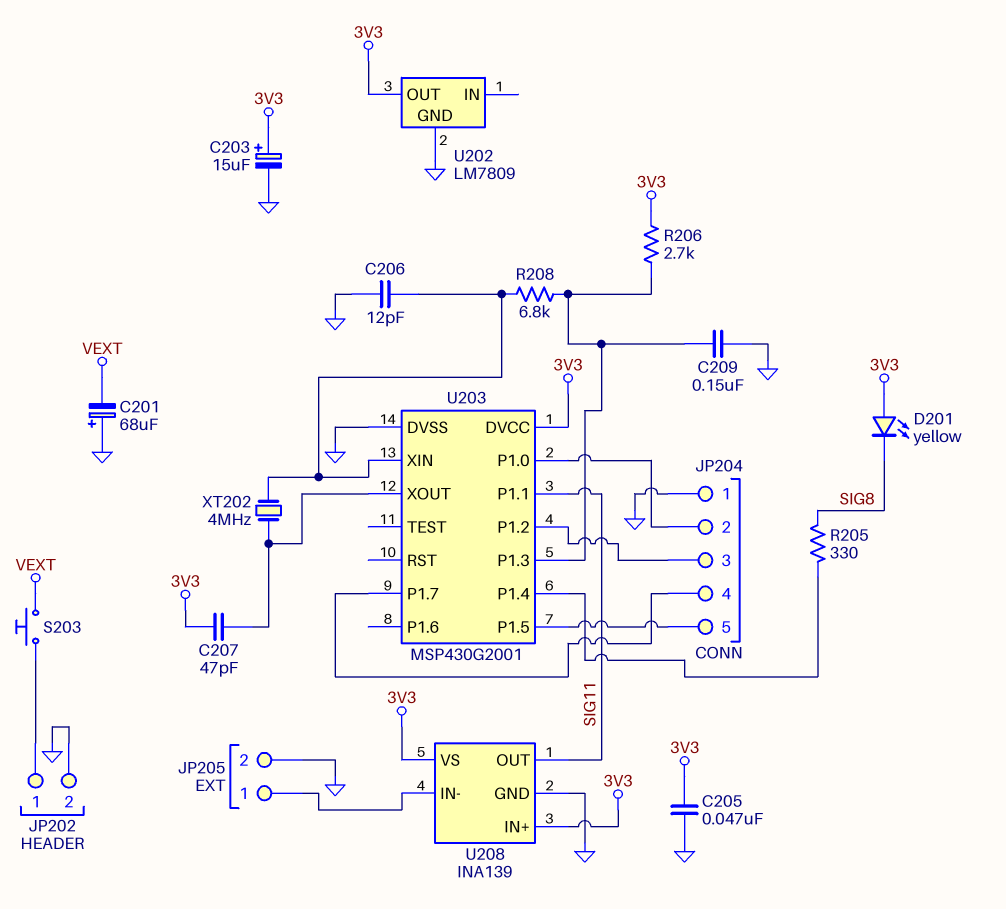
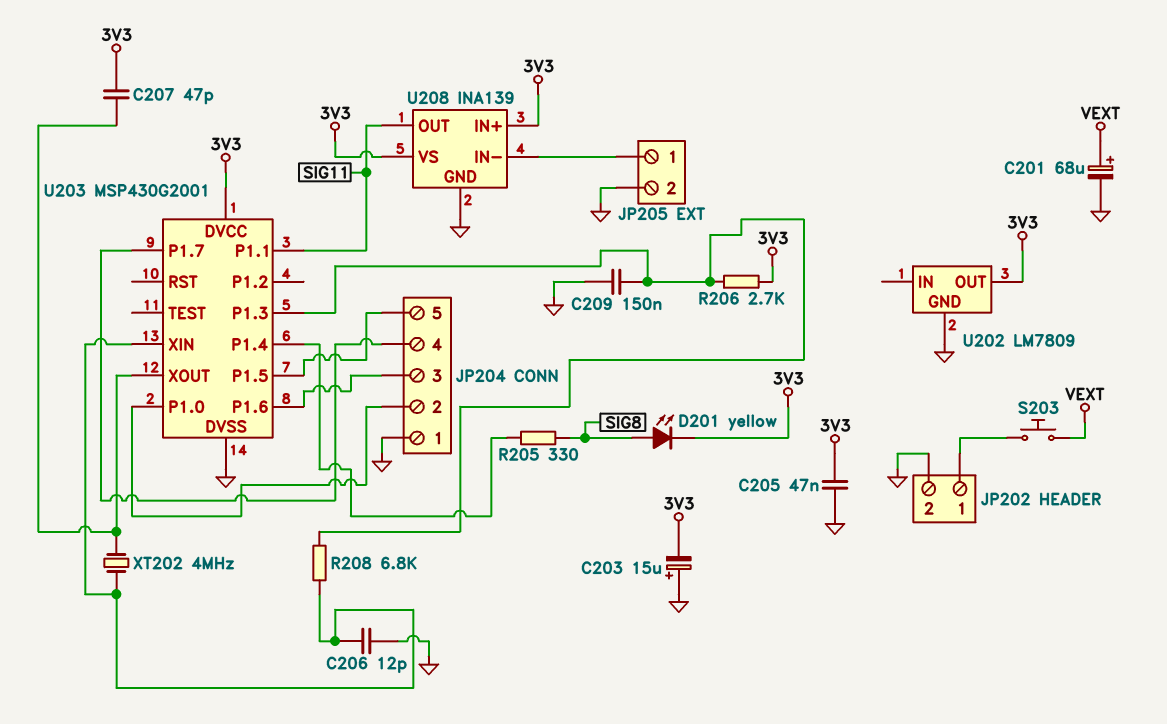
C201: 68uF (plus GND, minus VEXT) -> 68uF (plus VEXT, minus GND)
C203: 15uF (plus 3V3, minus GND) -> 15uF (plus GND, minus 3V3)
D201: LED yellow (A 3V3, K SIG8) -> LED yellow (A SIG8, K 3V3)
U203 pin P1.2: JP204/3 -> none
U203 pin P1.6: none -> JP204/3

